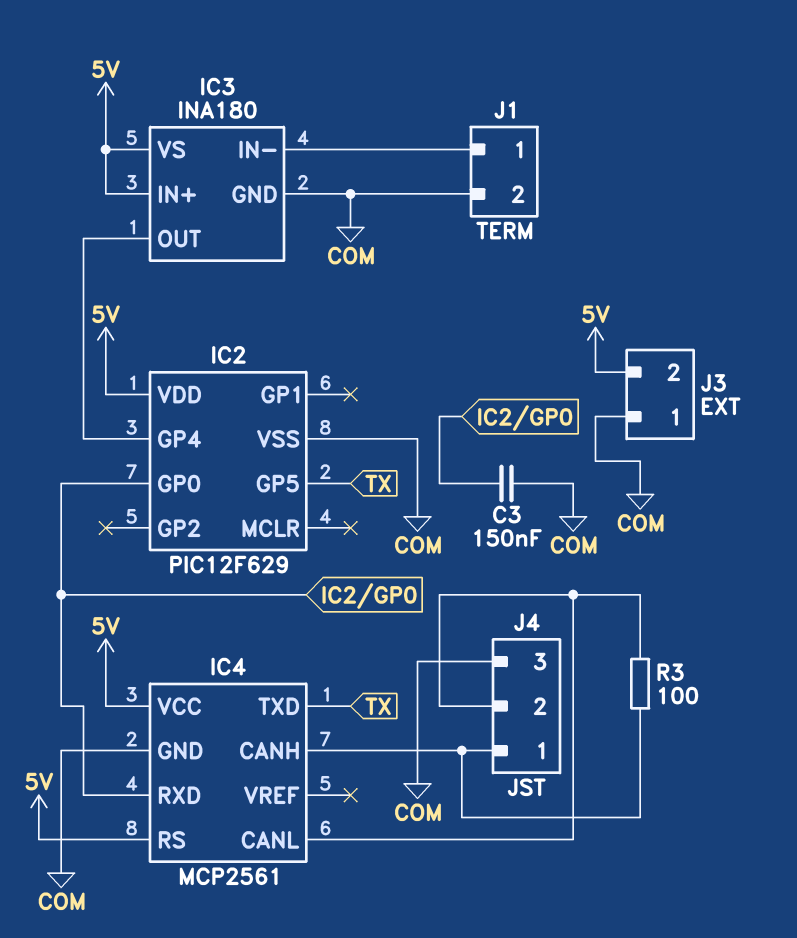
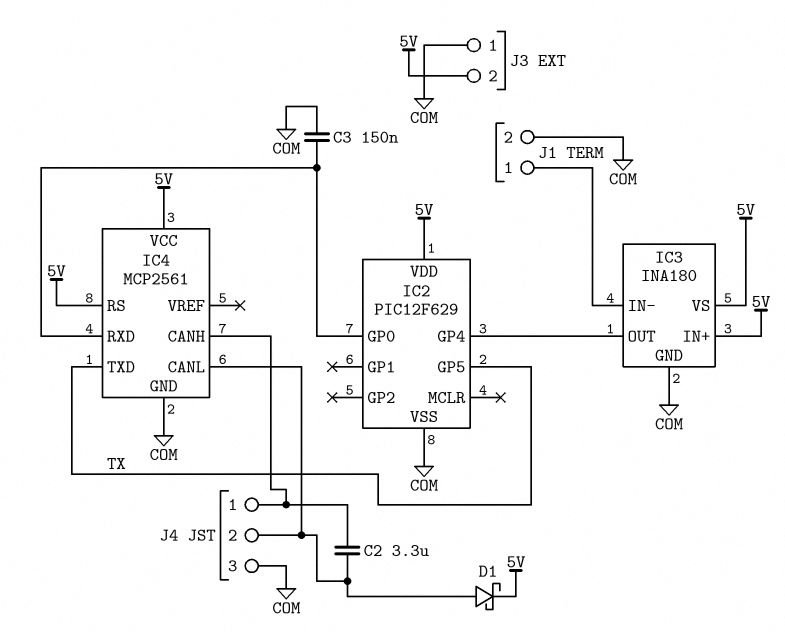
C2: none -> 3.3uF (IC4/CANH, IC4/CANL)
D1: none -> schottky (A IC4/CANL, K 5V)
R3: 100 (IC4/CANH, IC4/CANL) -> none

